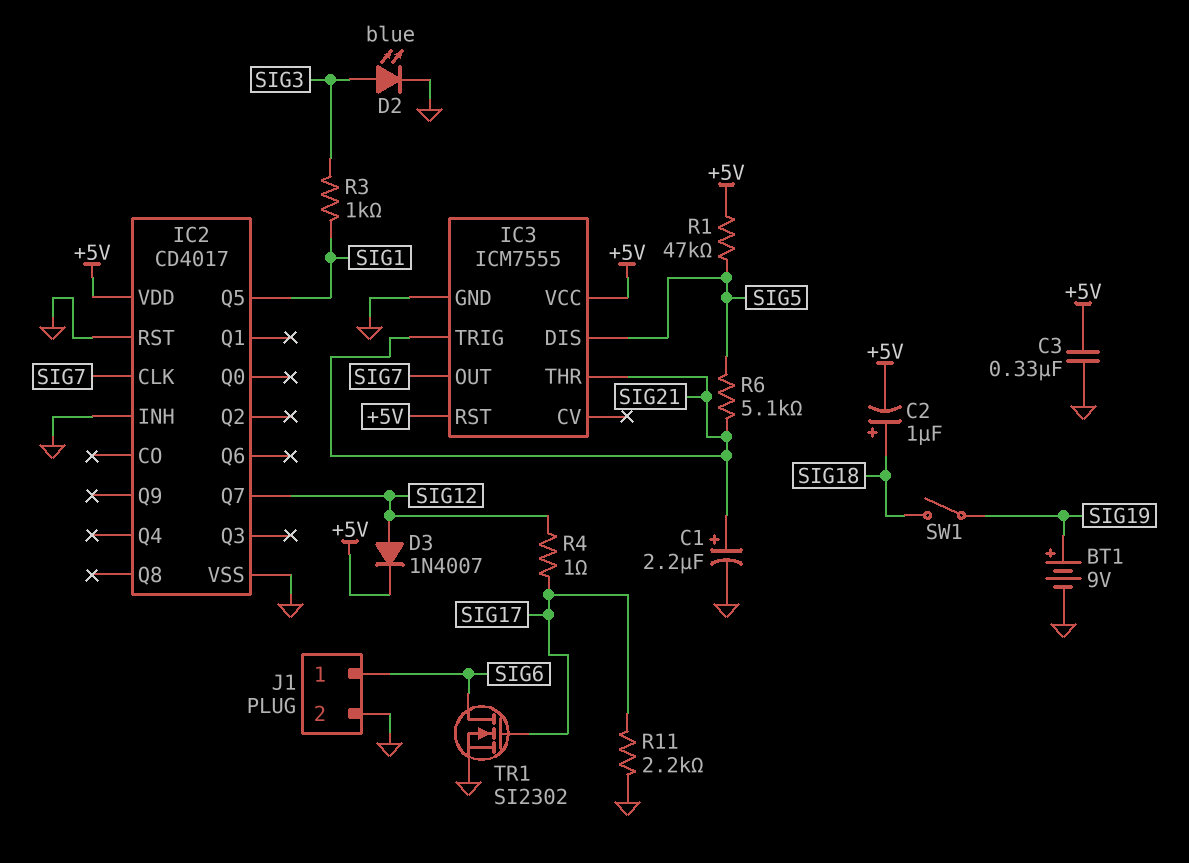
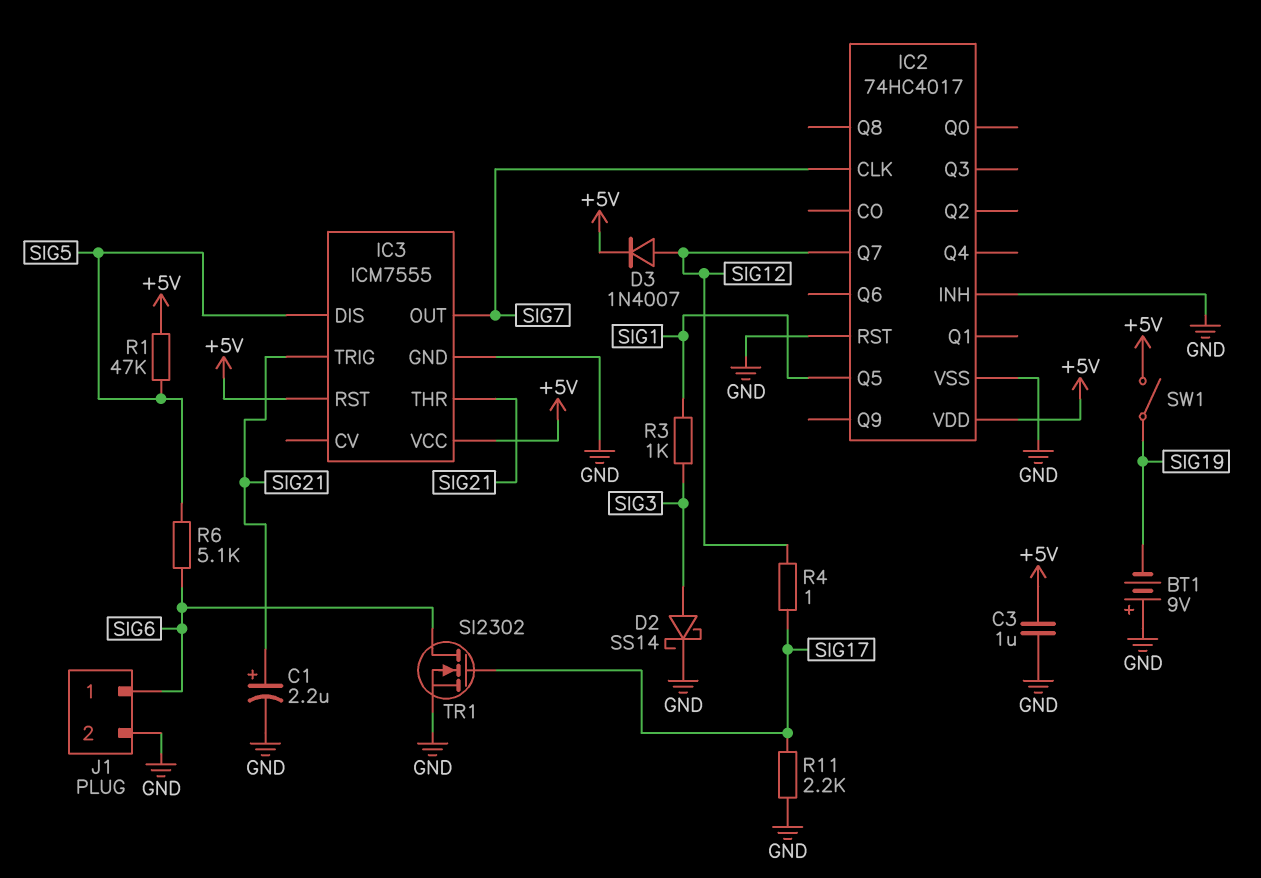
BT1: 9V (plus SIG19, minus GND) -> 9V (plus GND, minus SIG19)
C2: 1uF (plus SIG18, minus +5V) -> none
C3: 330nF (+5V, GND) -> 1uF (+5V, GND)
D2: LED blue (A SIG3, K GND) -> schottky SS14 (A SIG3, K GND)
IC2: CD4017 -> 74HC4017
R6: 5.1k (SIG5, SIG21) -> 5.1k (SIG5, SIG6)
SW1: switch (SIG18, SIG19) -> switch (+5V, SIG19)

